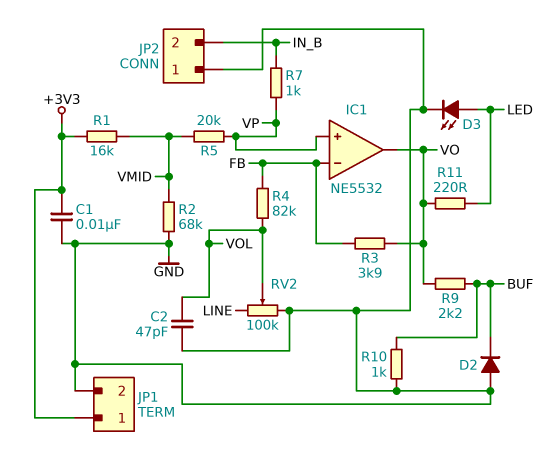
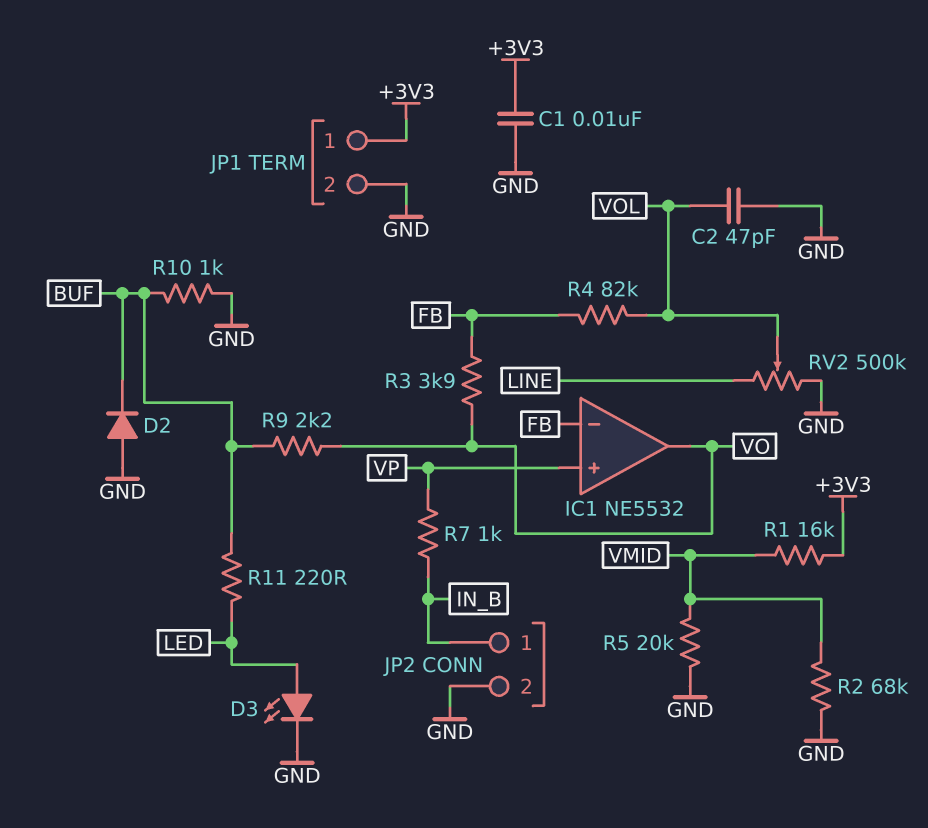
JP2 pin 1: GND -> IN_B
JP2 pin 2: IN_B -> GND
R5: 20k (VMID, VP) -> 20k (GND, VMID)
R11: 220 (LED, VO) -> 220 (BUF, LED)
RV2: 100k (GND, LINE, wiper VOL) -> 500k (GND, LINE, wiper VOL)

